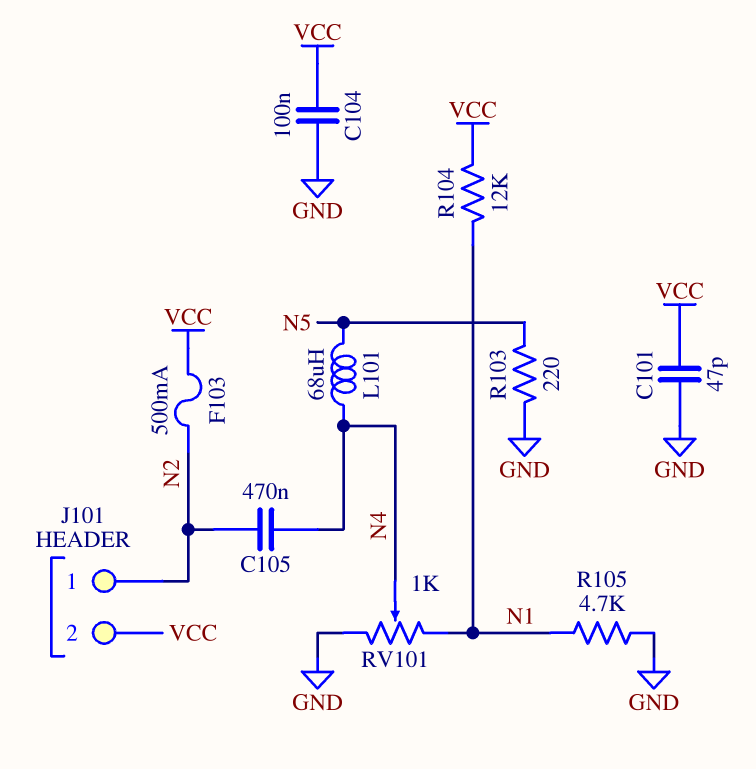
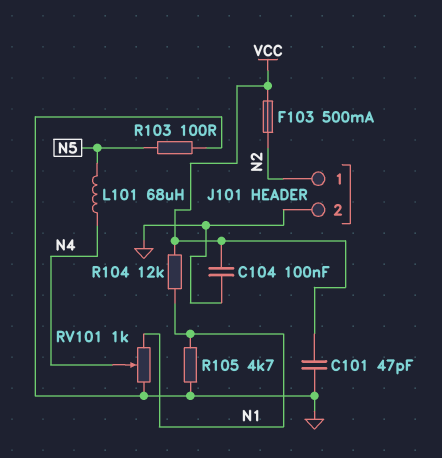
C105: 470nF (N2, N4) -> none
J101 pin 2: VCC -> GND
R103: 220 (GND, N5) -> 100 (GND, N5)

